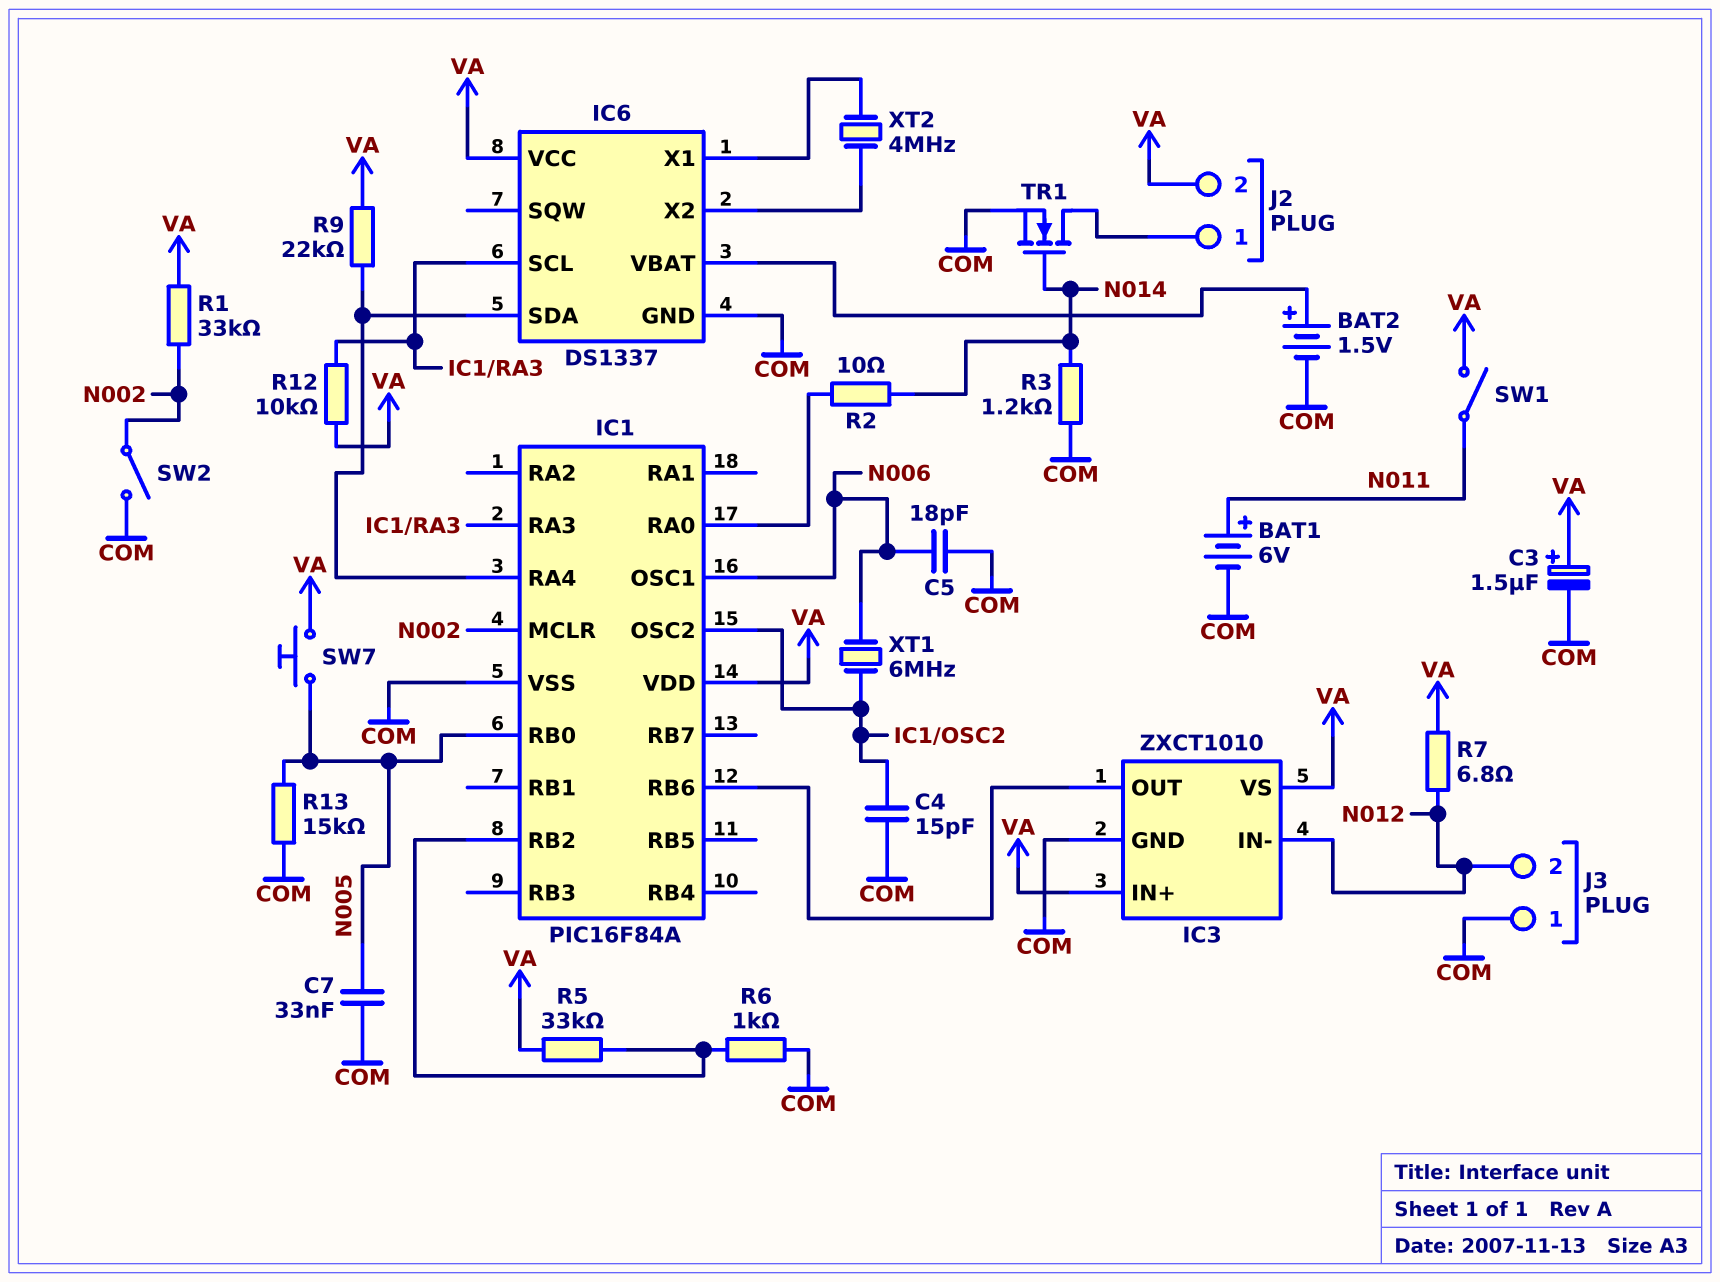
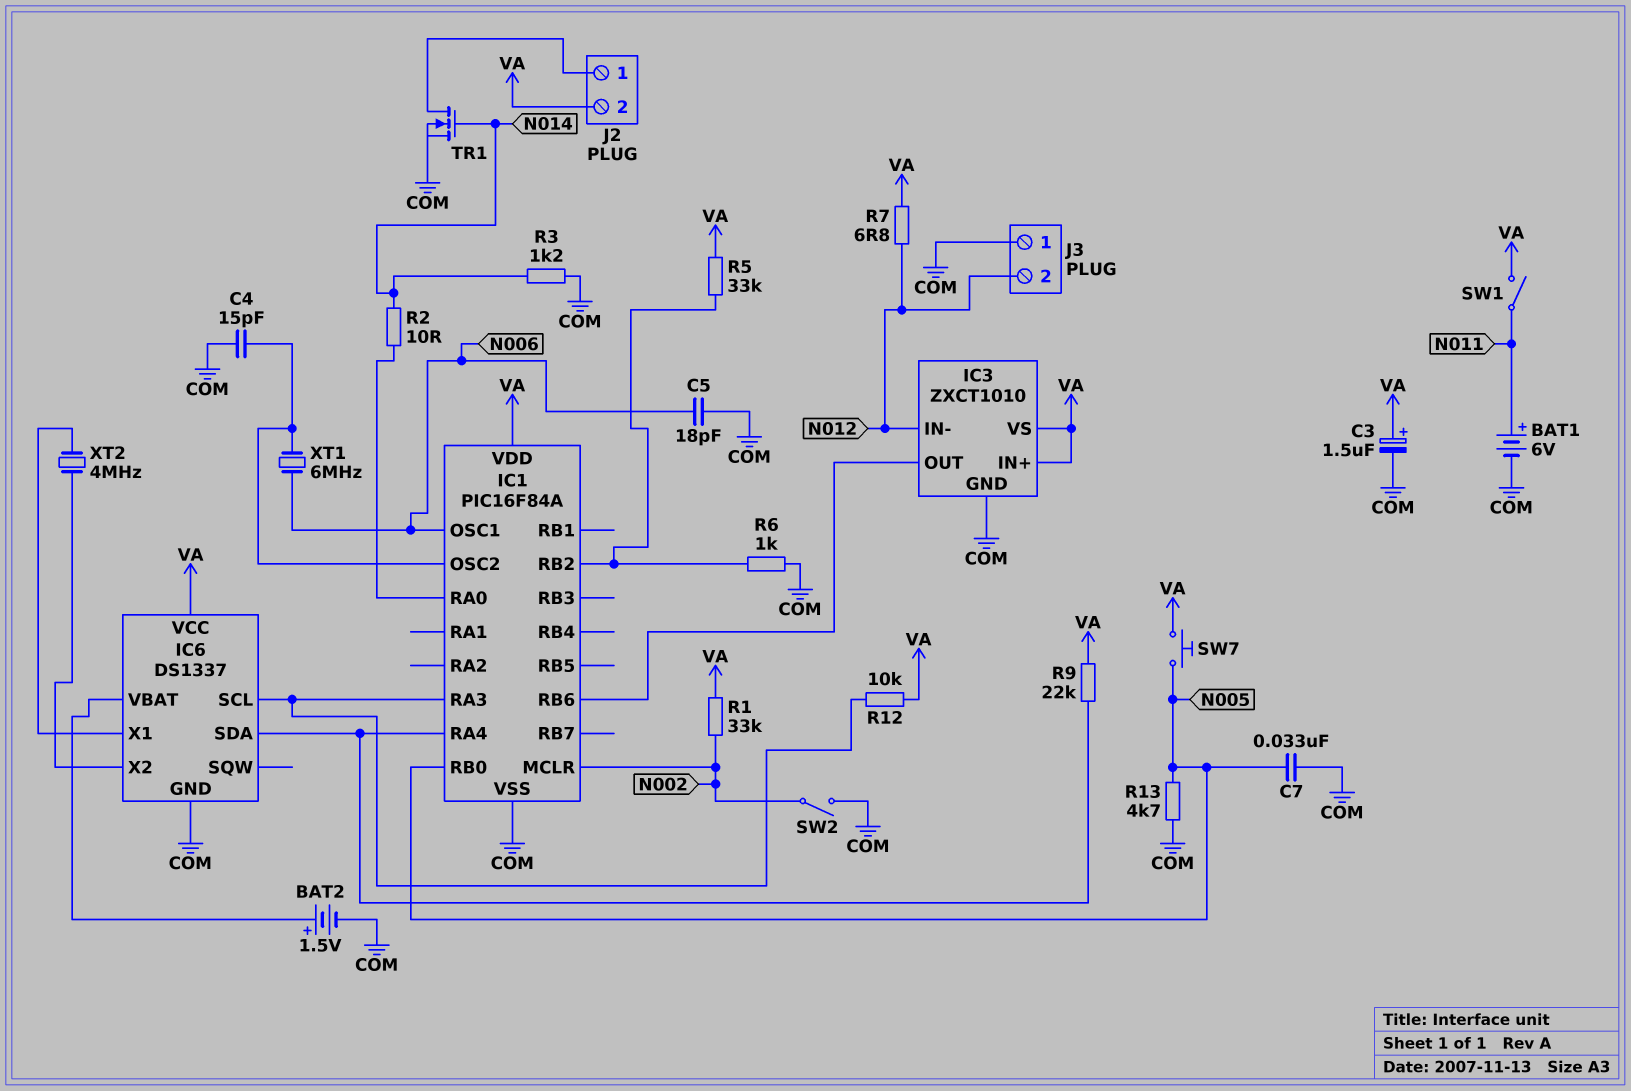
R13: 15k (COM, N005) -> 4.7k (COM, N005)

